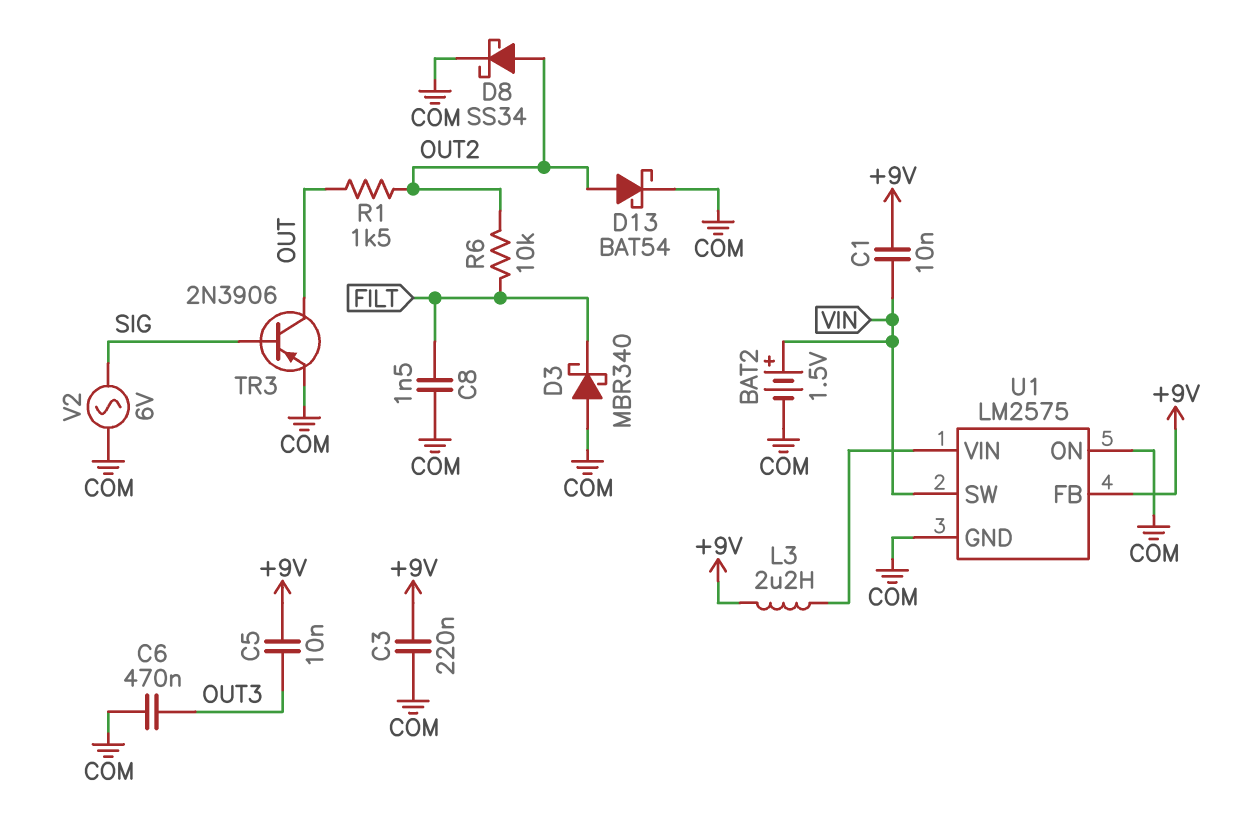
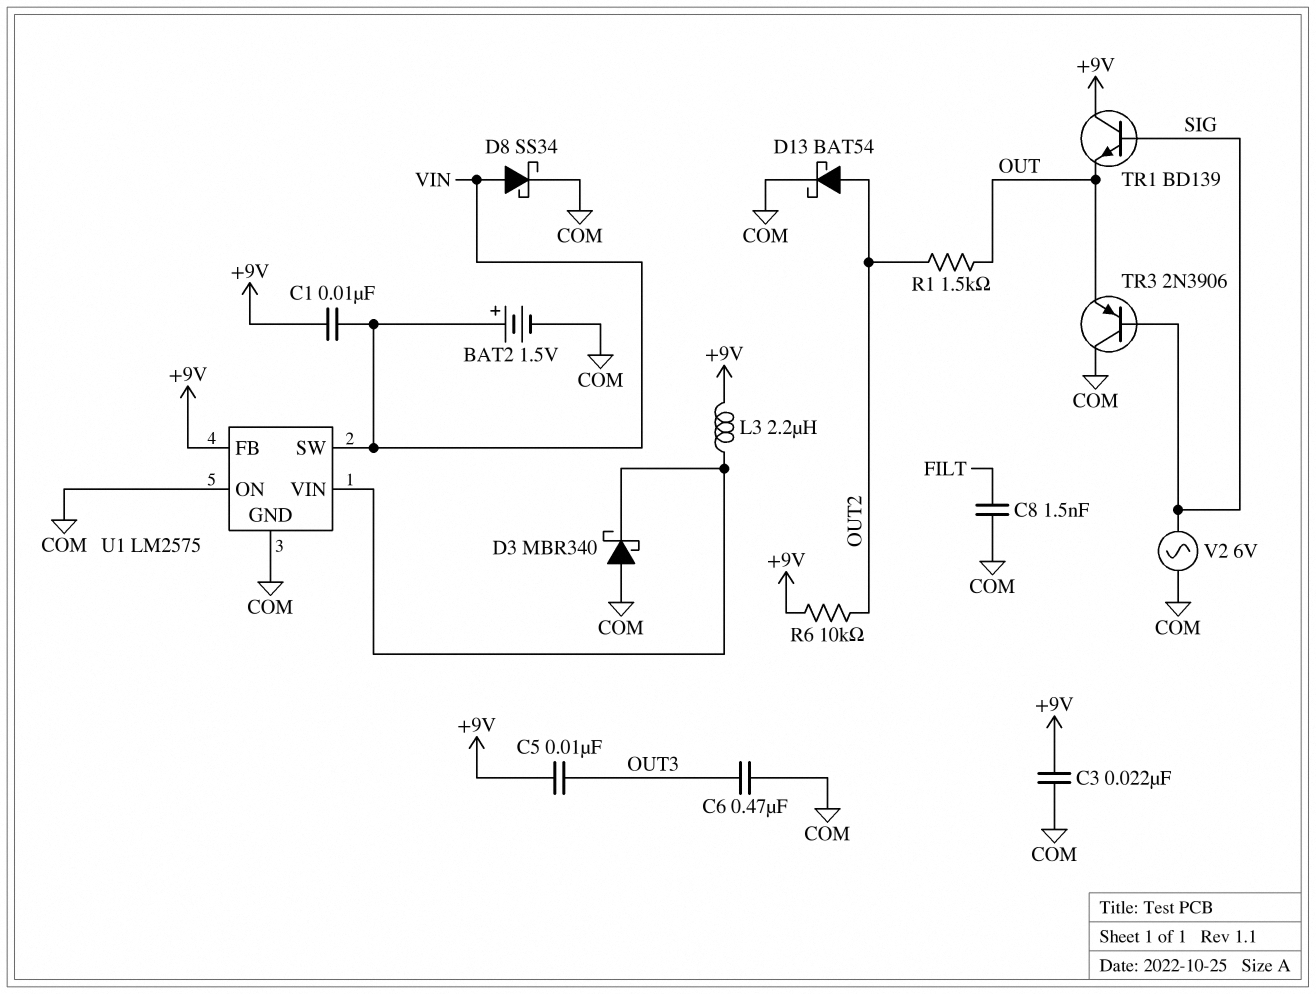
C3: 220nF (+9V, COM) -> 22nF (+9V, COM)
D3: schottky MBR340 (A COM, K FILT) -> schottky MBR340 (A COM, K U1/VIN)
D8: schottky SS34 (A OUT2, K COM) -> schottky SS34 (A VIN, K COM)
R6: 10k (FILT, OUT2) -> 10k (+9V, OUT2)
TR1: none -> NPN BD139 (B SIG, C +9V, E OUT)
TR3: PNP 2N3906 (B SIG, C OUT, E COM) -> PNP 2N3906 (B SIG, C COM, E OUT)

